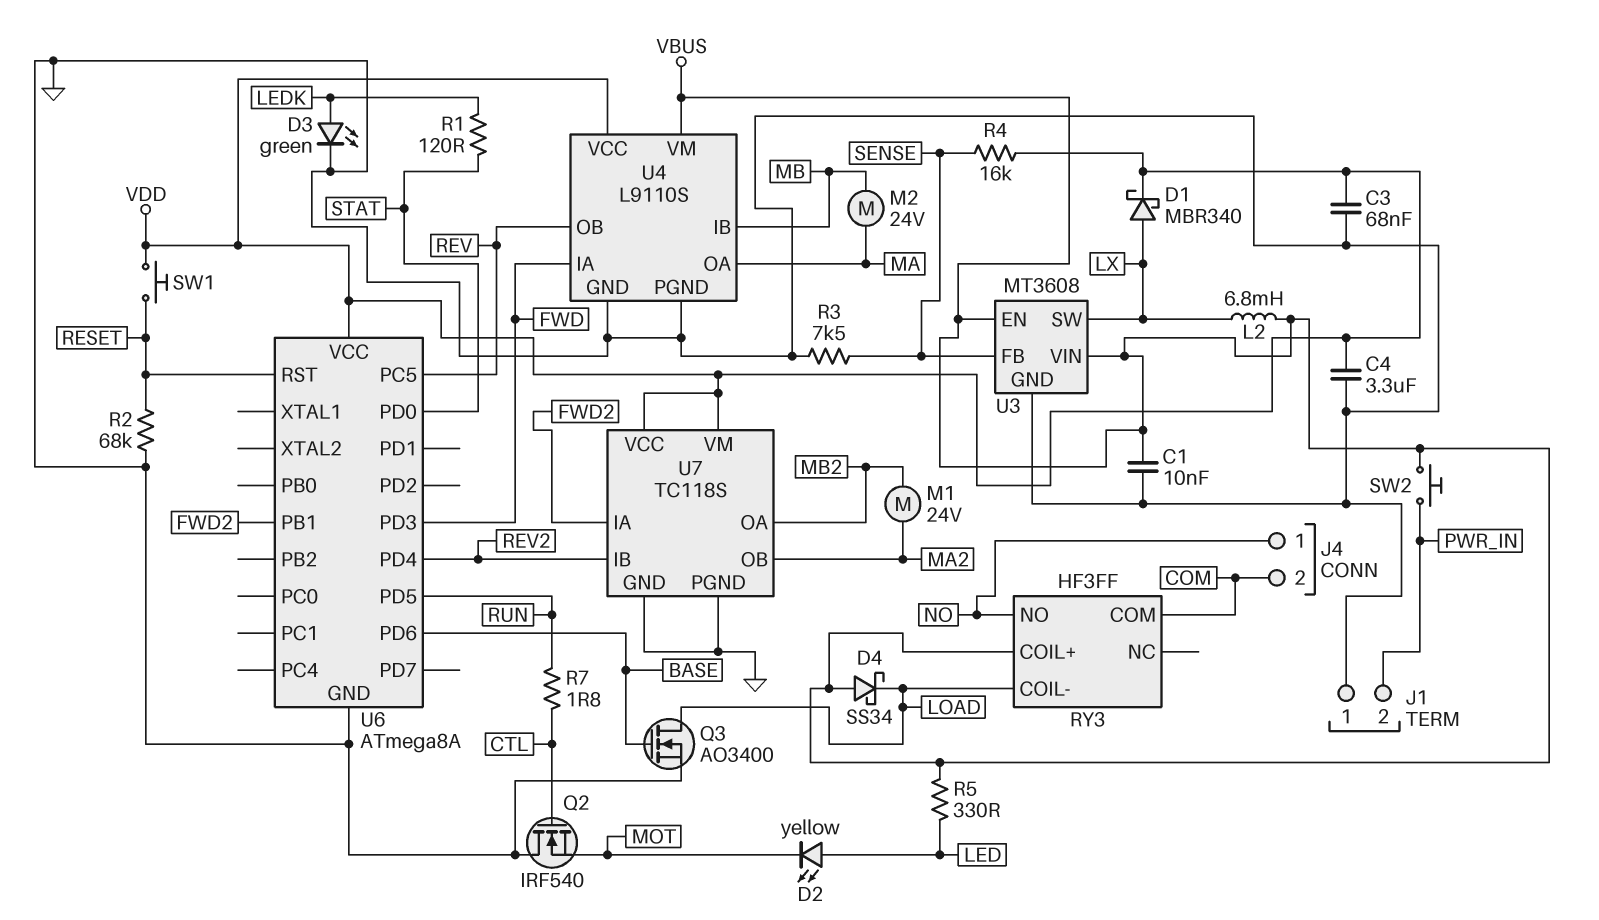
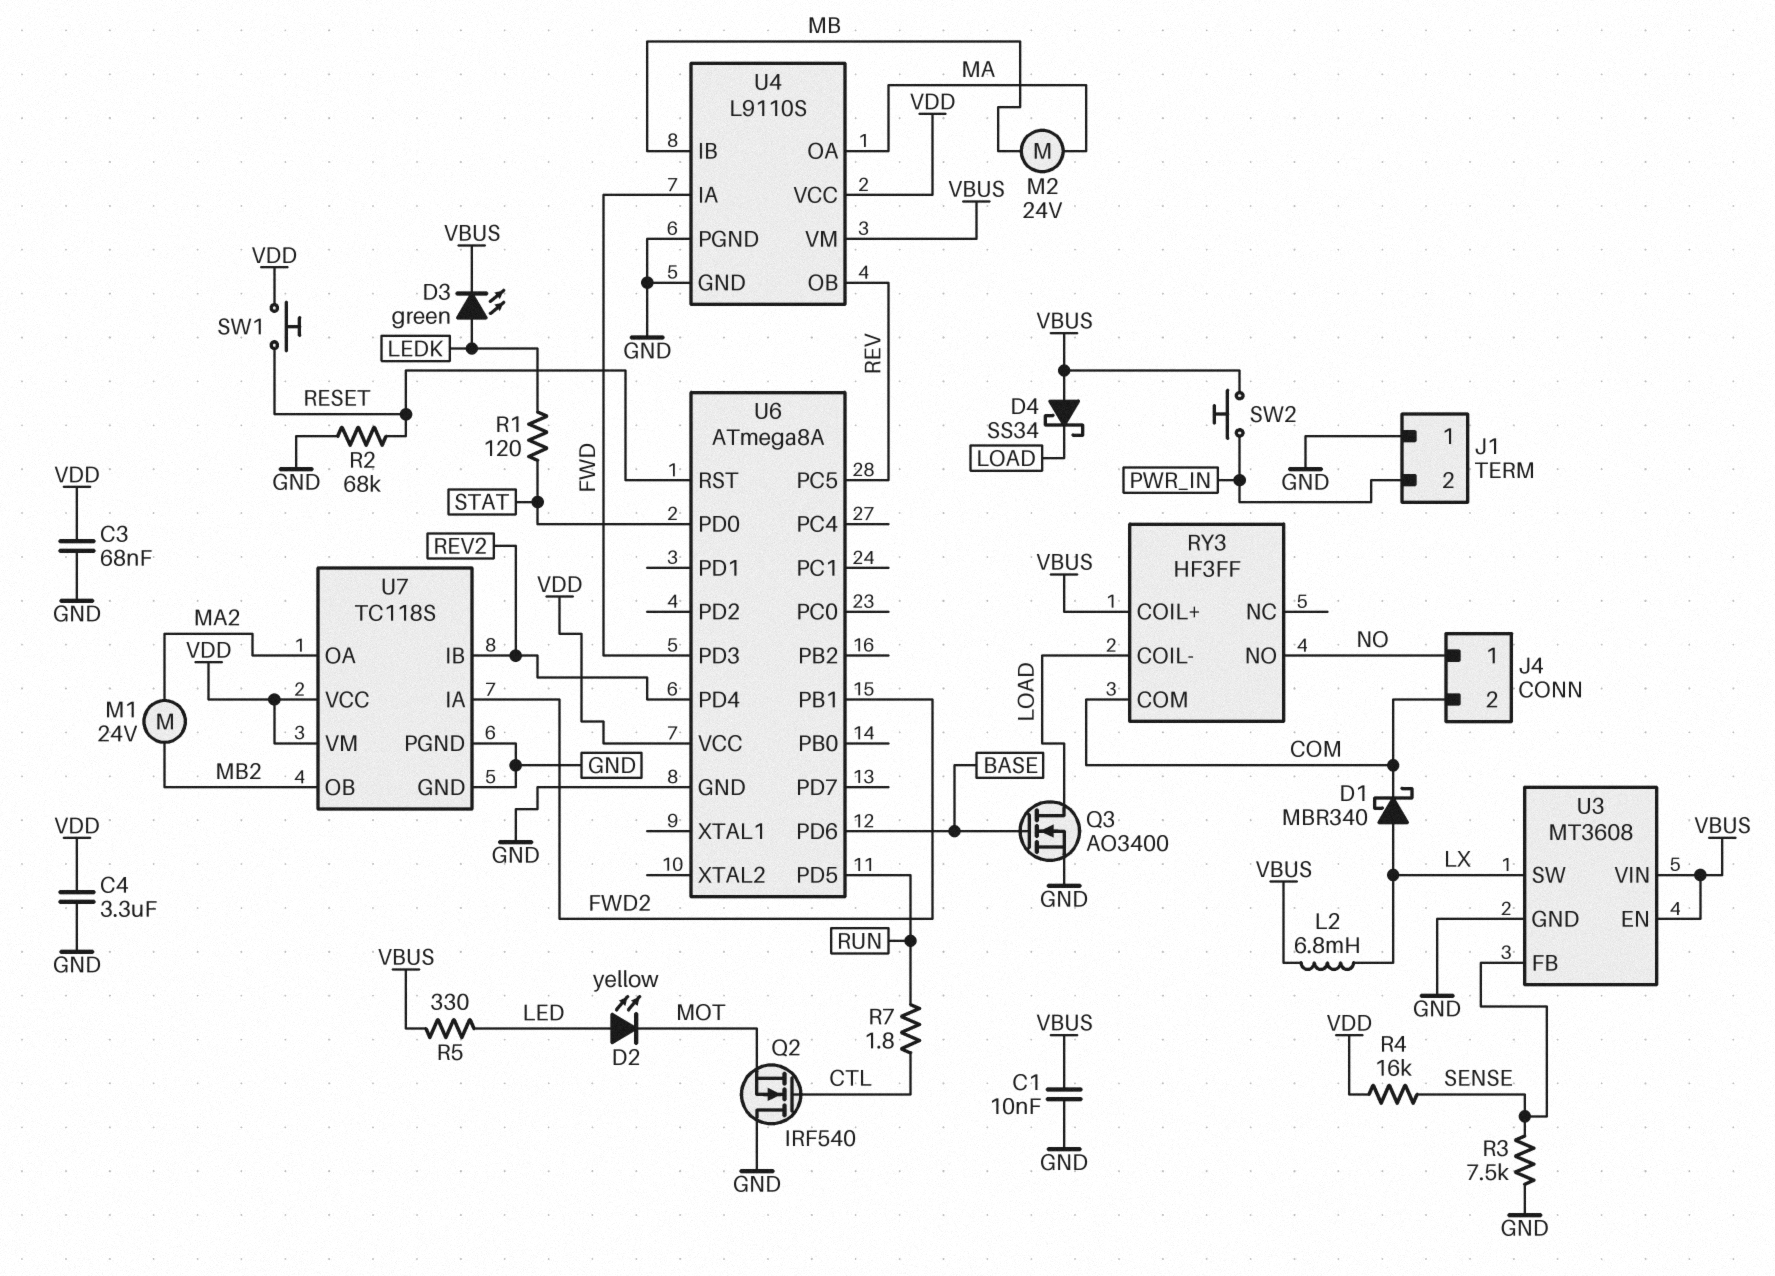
D1: schottky MBR340 (A LX, K VDD) -> schottky MBR340 (A LX, K COM)
D3: LED green (A LEDK, K GND) -> LED green (A LEDK, K VBUS)
U7 pin OA: MB2 -> MA2
U7 pin OB: MA2 -> MB2

